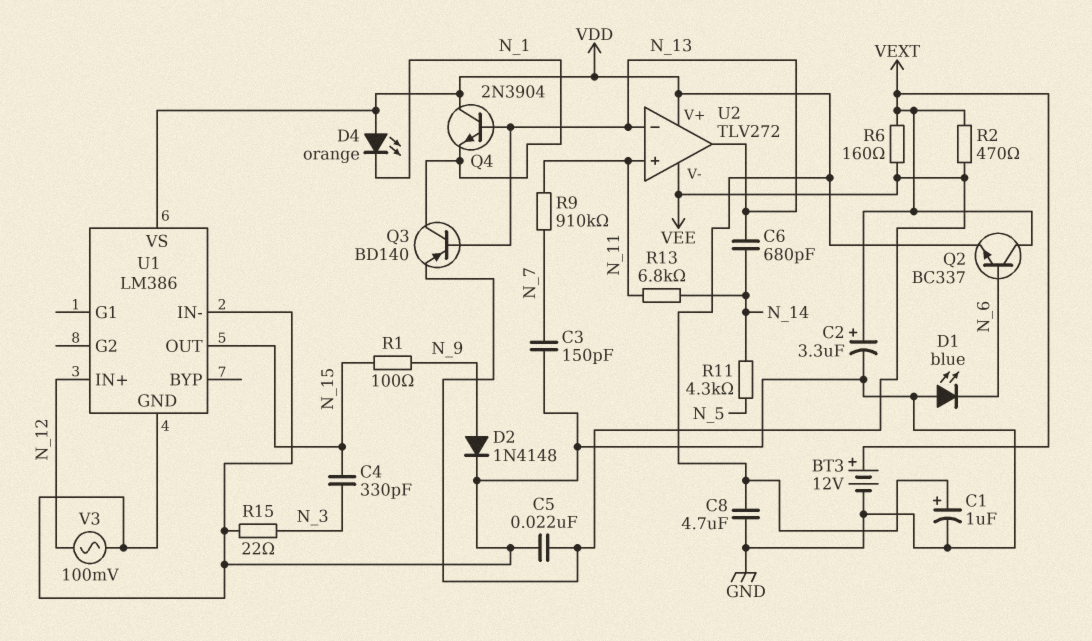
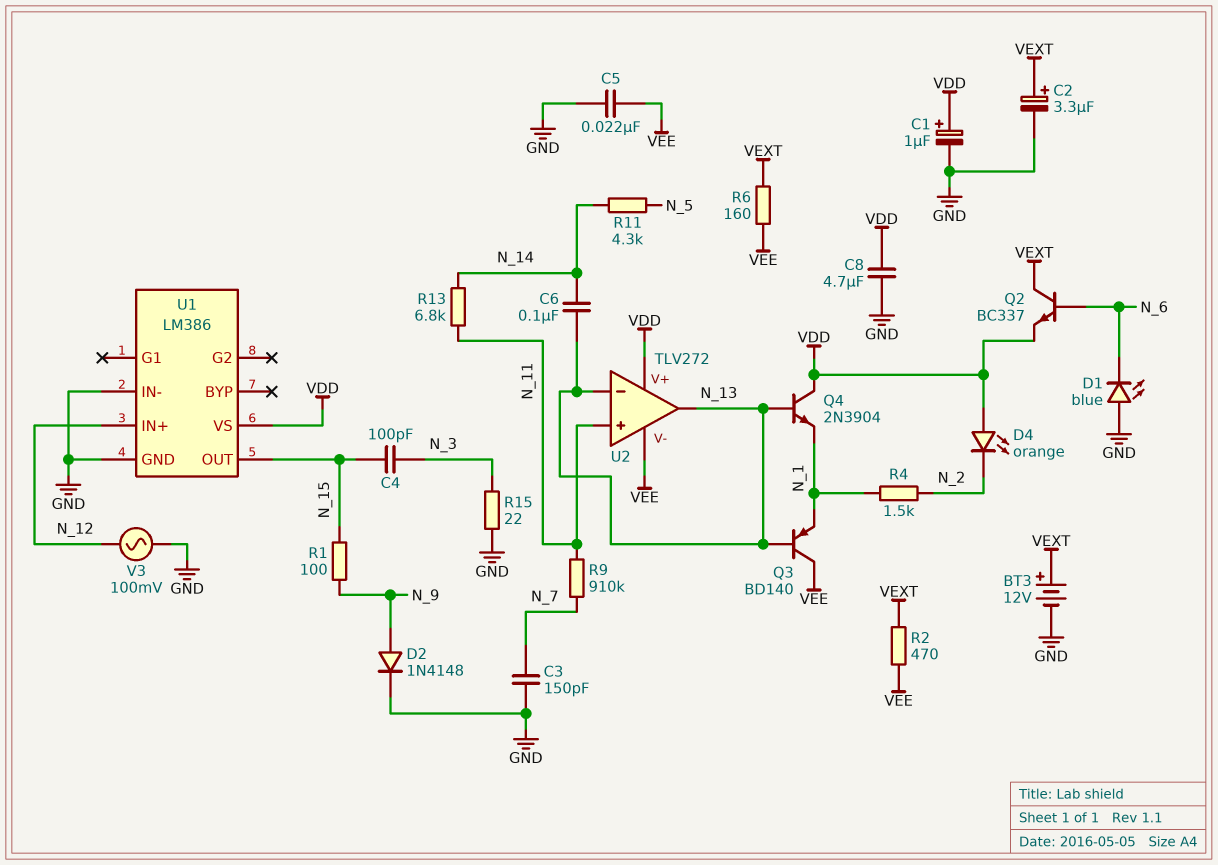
C4: 330pF (N_3, N_15) -> 100pF (N_3, N_15)
C6: 680pF (N_13, N_14) -> 100nF (N_13, N_14)
D4: LED orange (A VDD, K N_1) -> LED orange (A VDD, K N_2)
Q3: PNP BD140 (B N_13, C N_1, E VEE) -> PNP BD140 (B N_13, C VEE, E N_1)
R4: none -> 1.5k (N_1, N_2)

